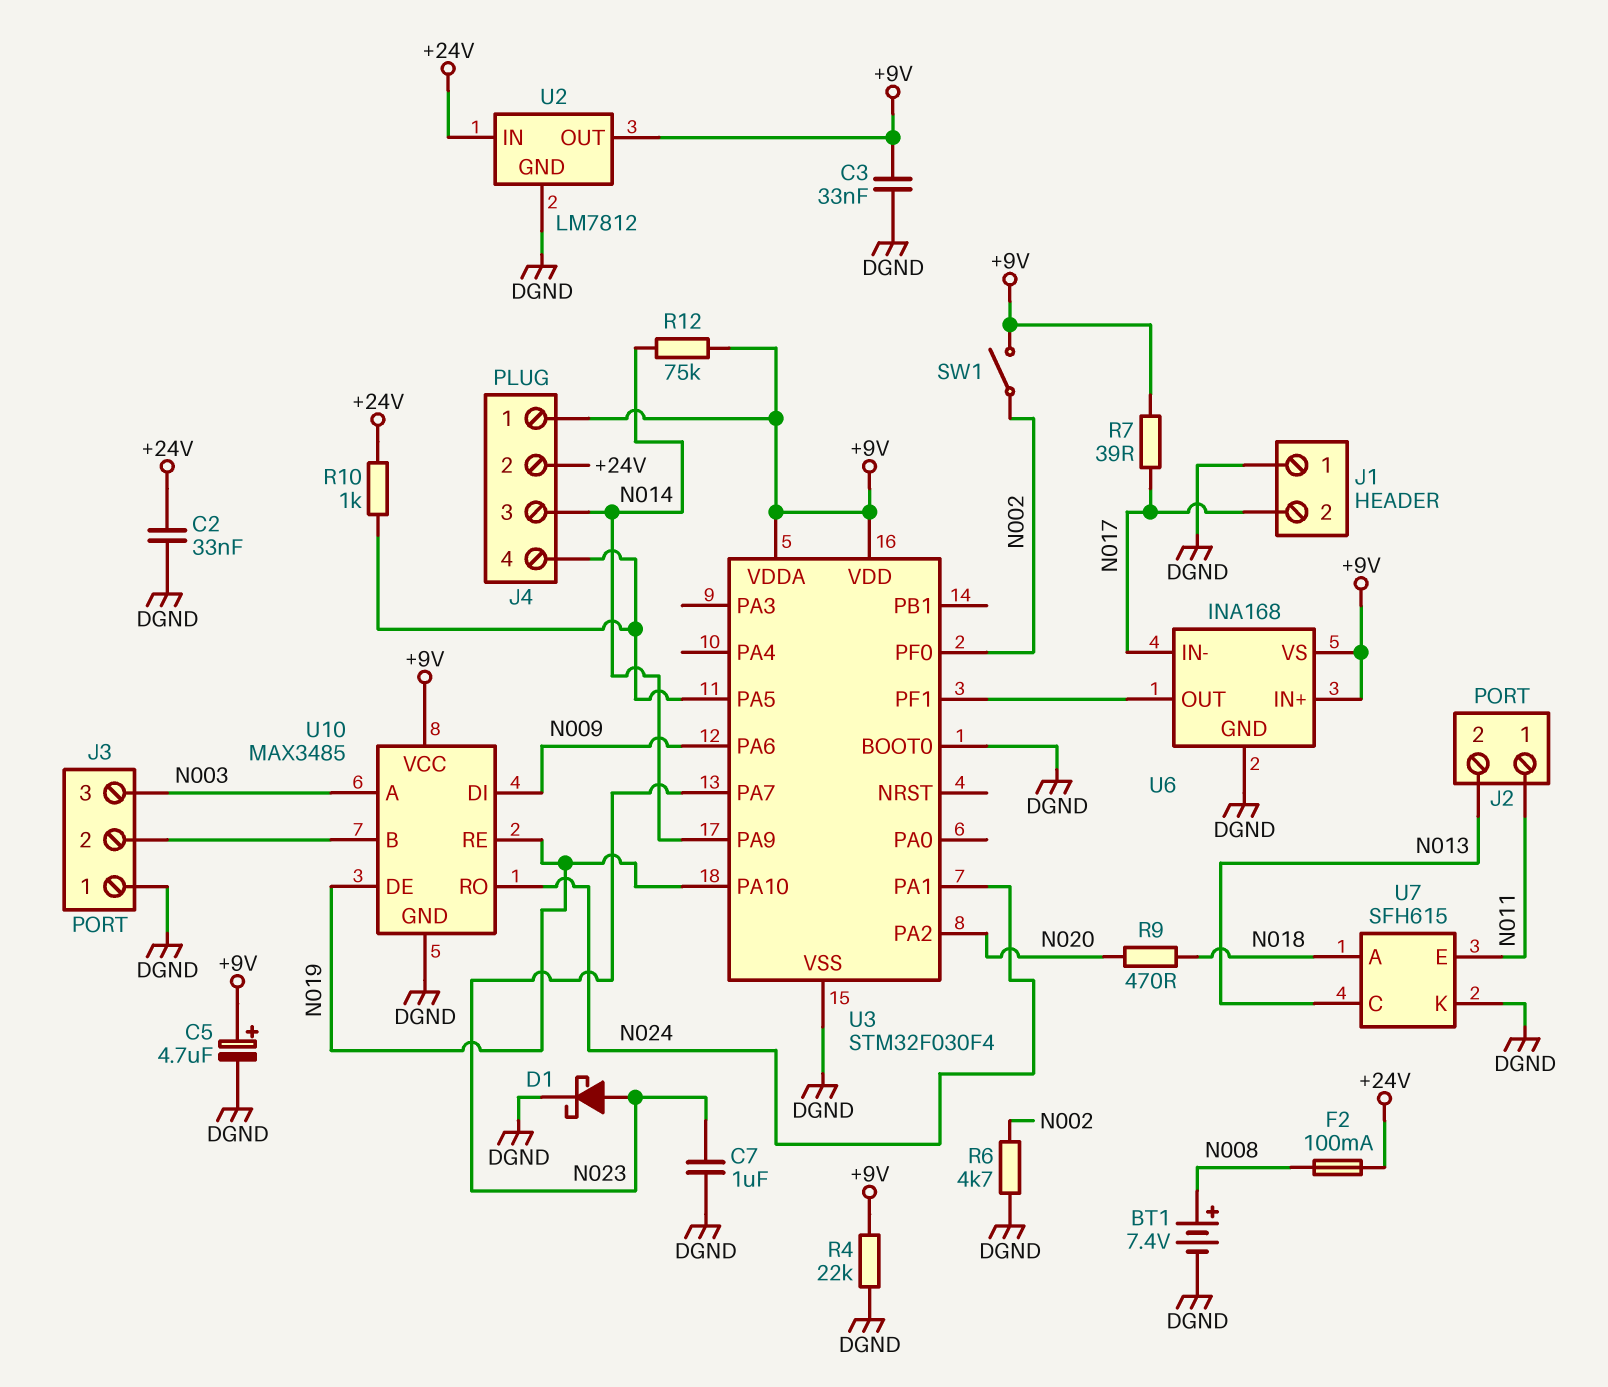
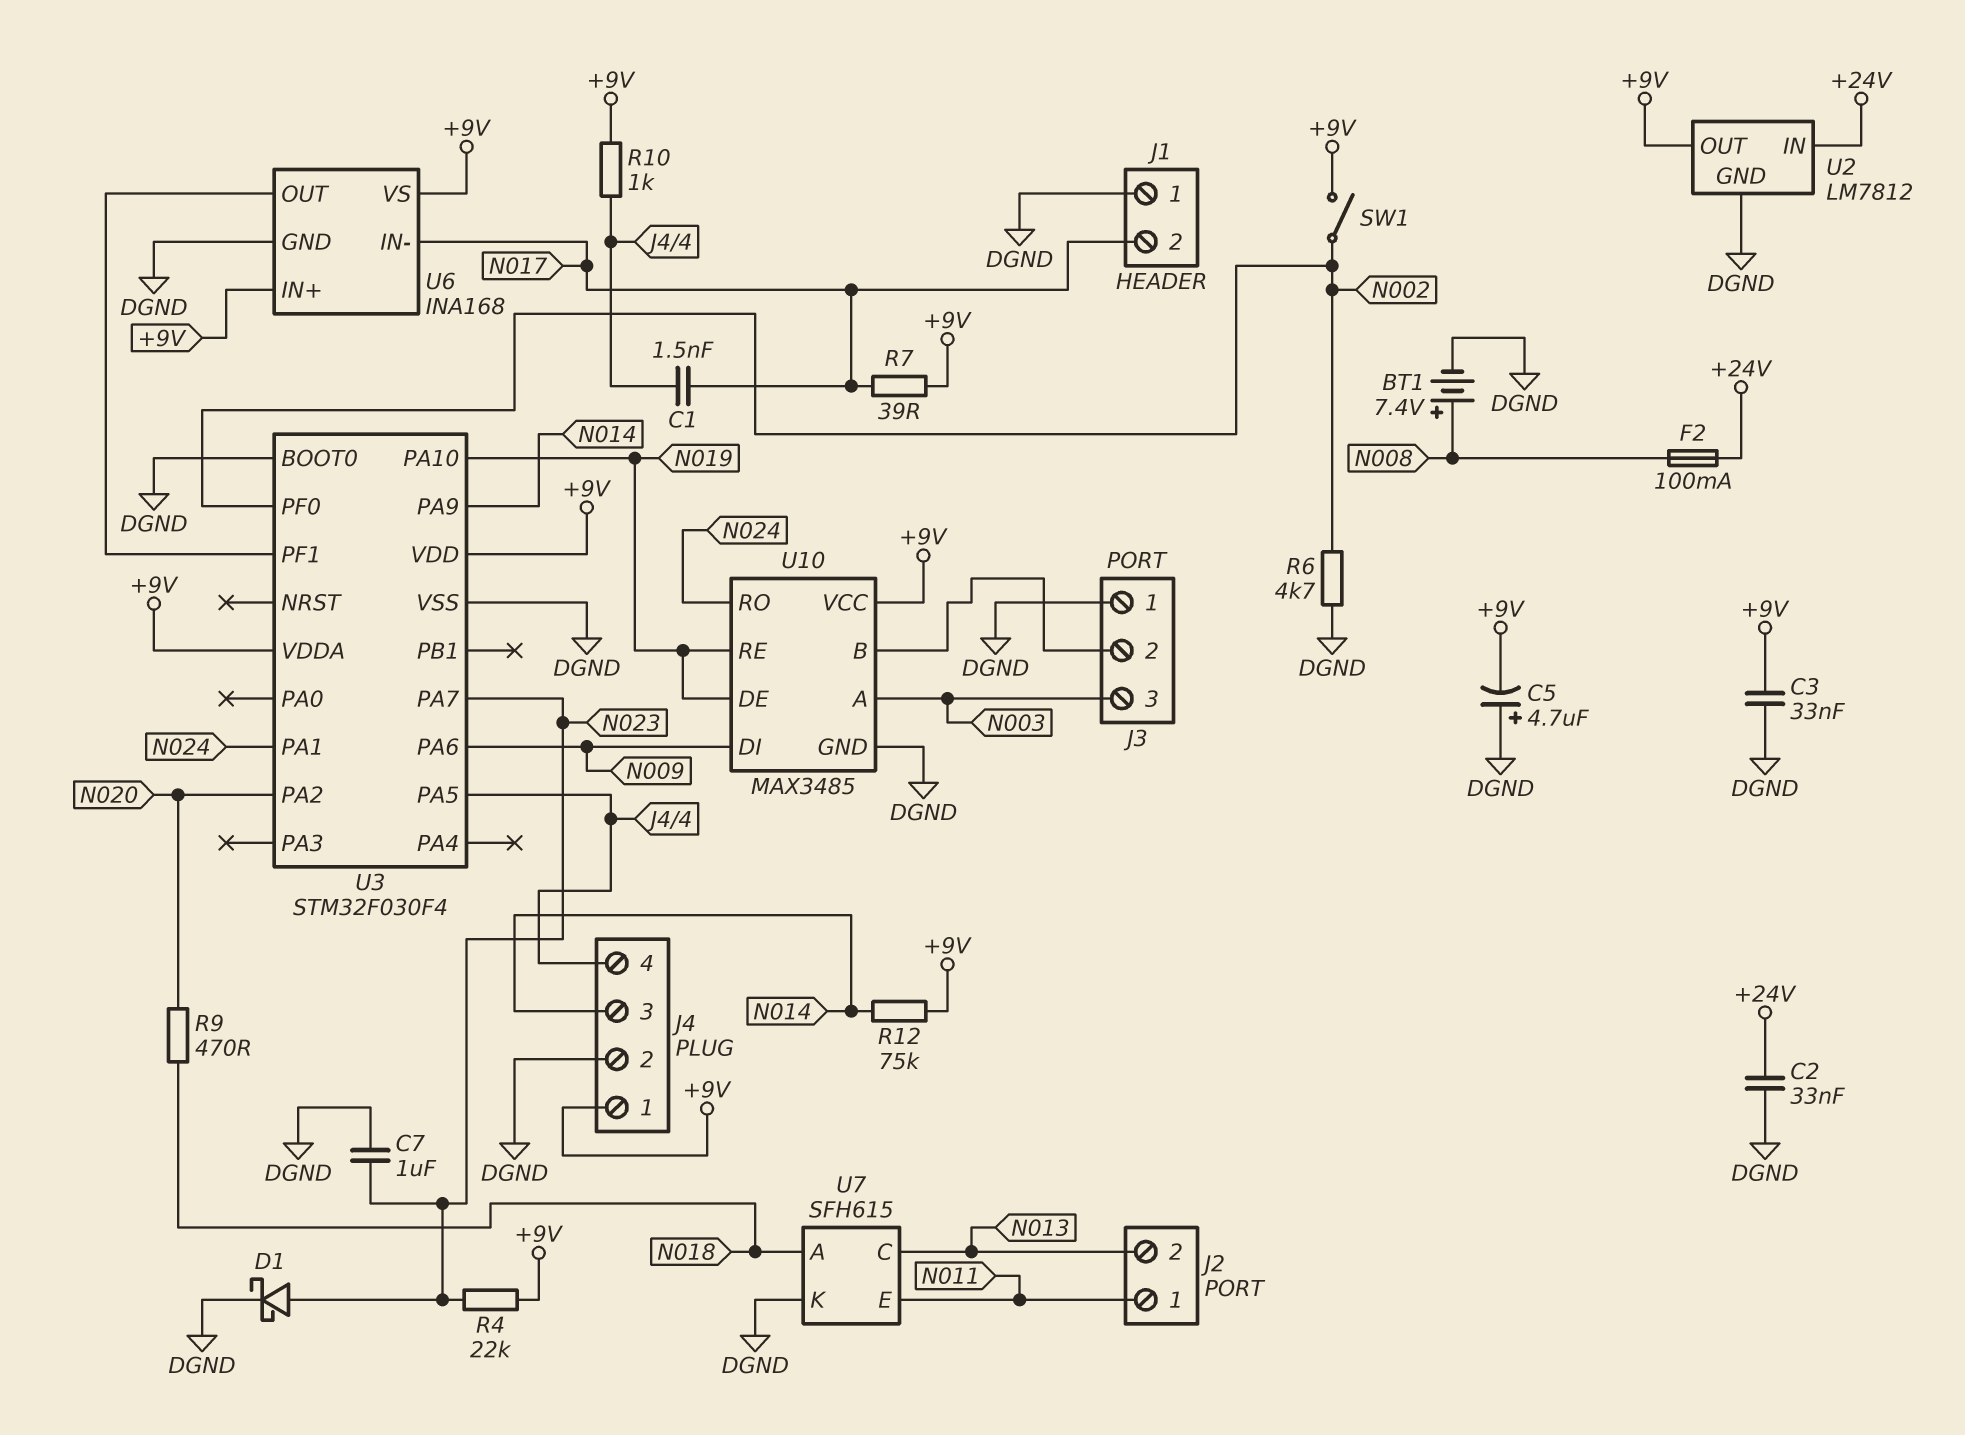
C1: none -> 1.5nF (J4/4, N017)
C5: 4.7uF (plus +9V, minus DGND) -> 4.7uF (plus DGND, minus +9V)
J4 pin 2: +24V -> DGND
R4: 22k (+9V, DGND) -> 22k (+9V, N023)
R10: 1k (+24V, J4/4) -> 1k (+9V, J4/4)

